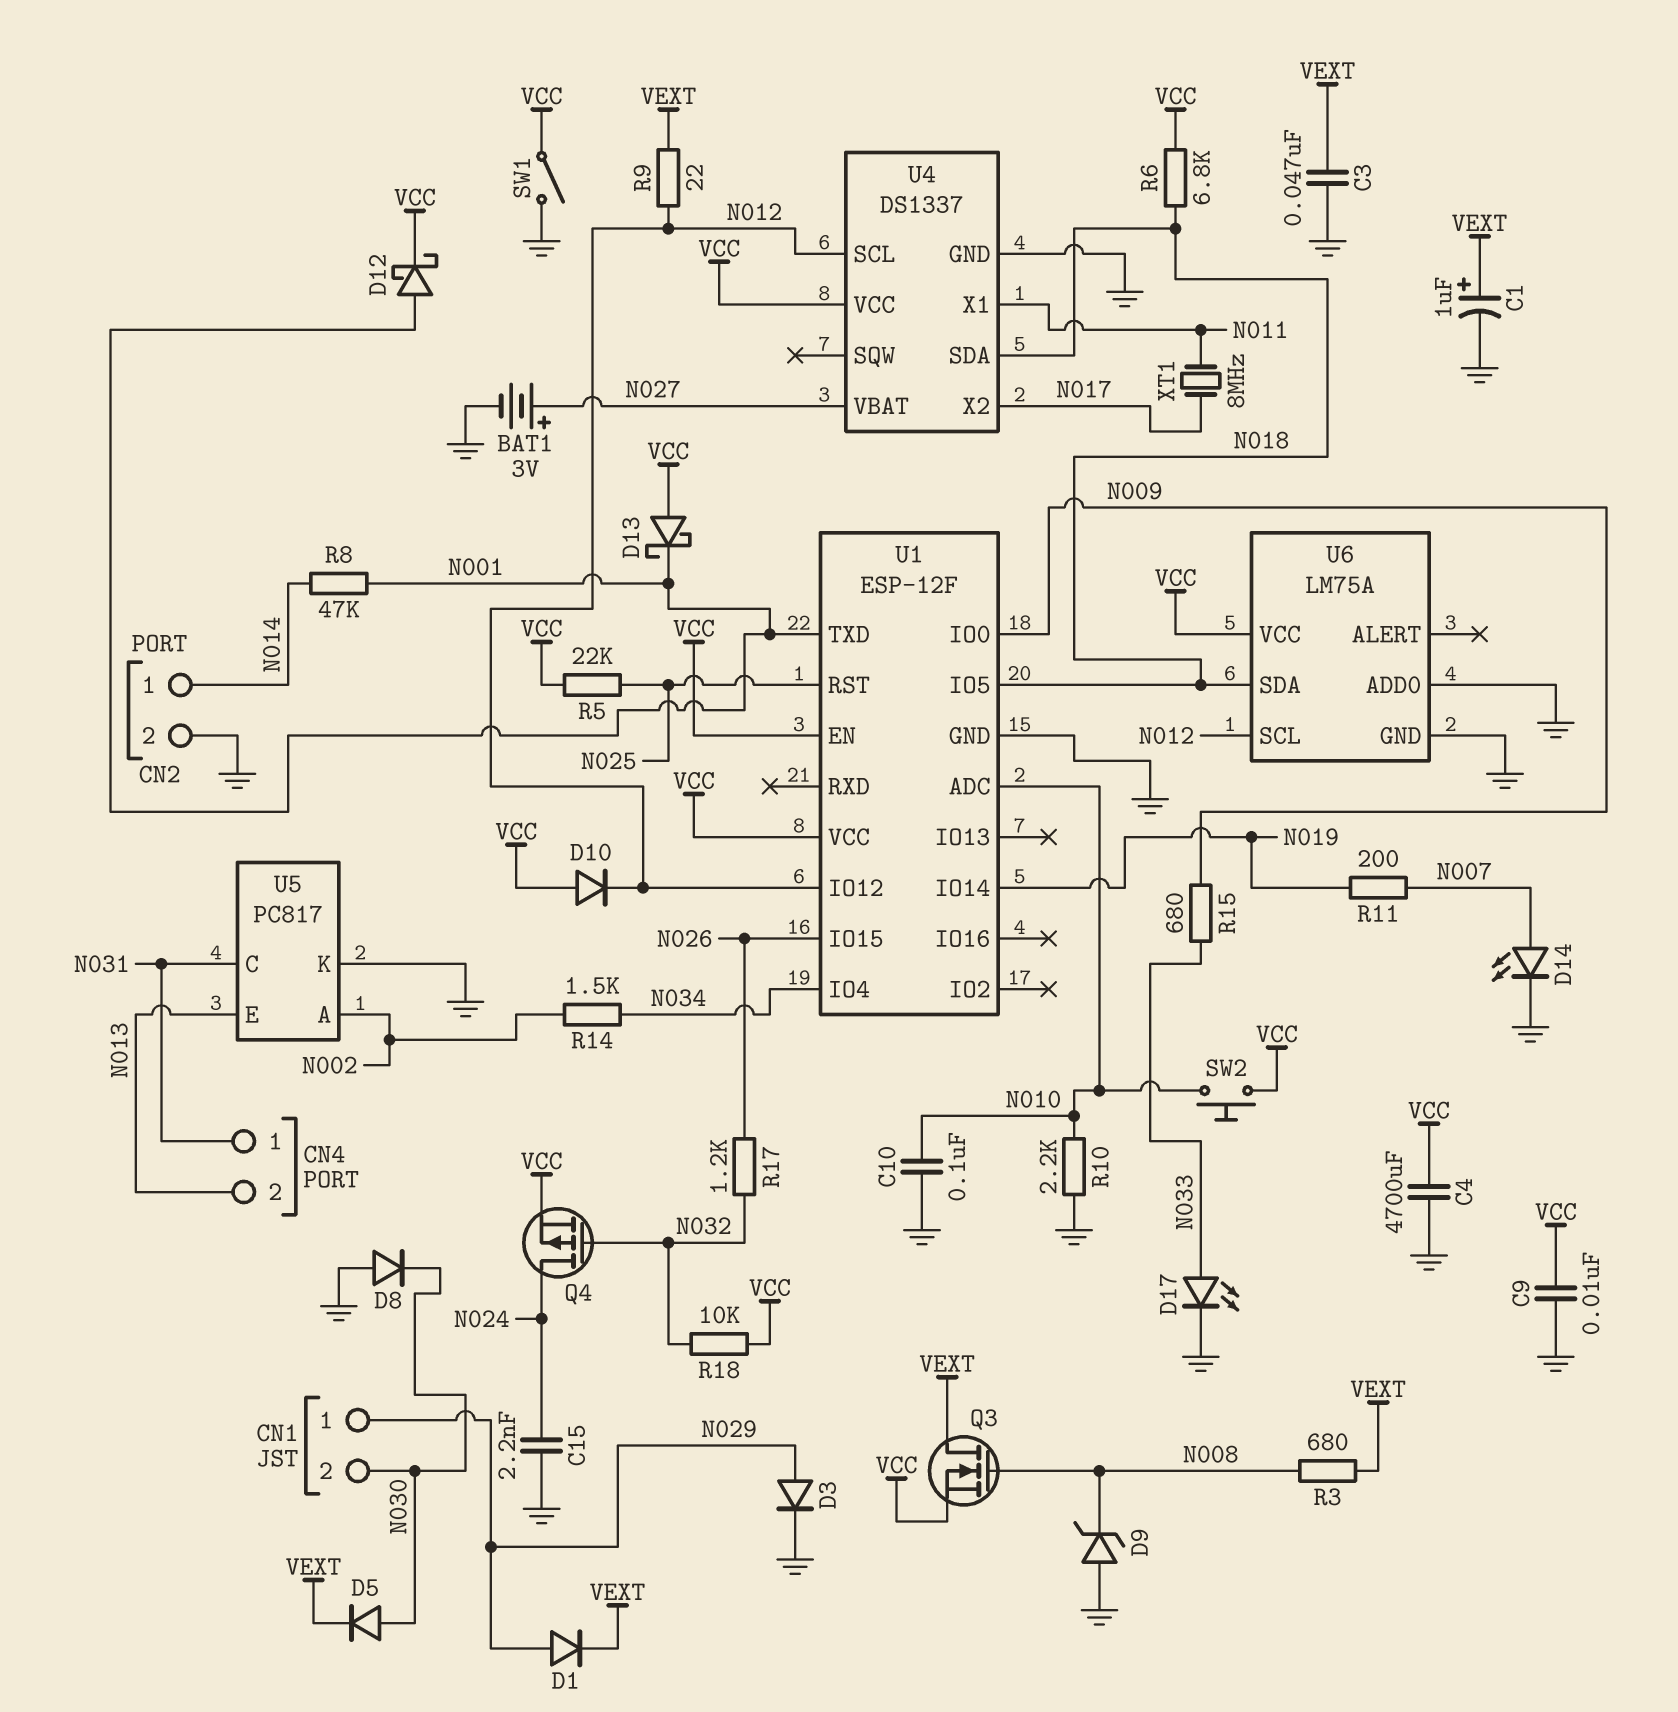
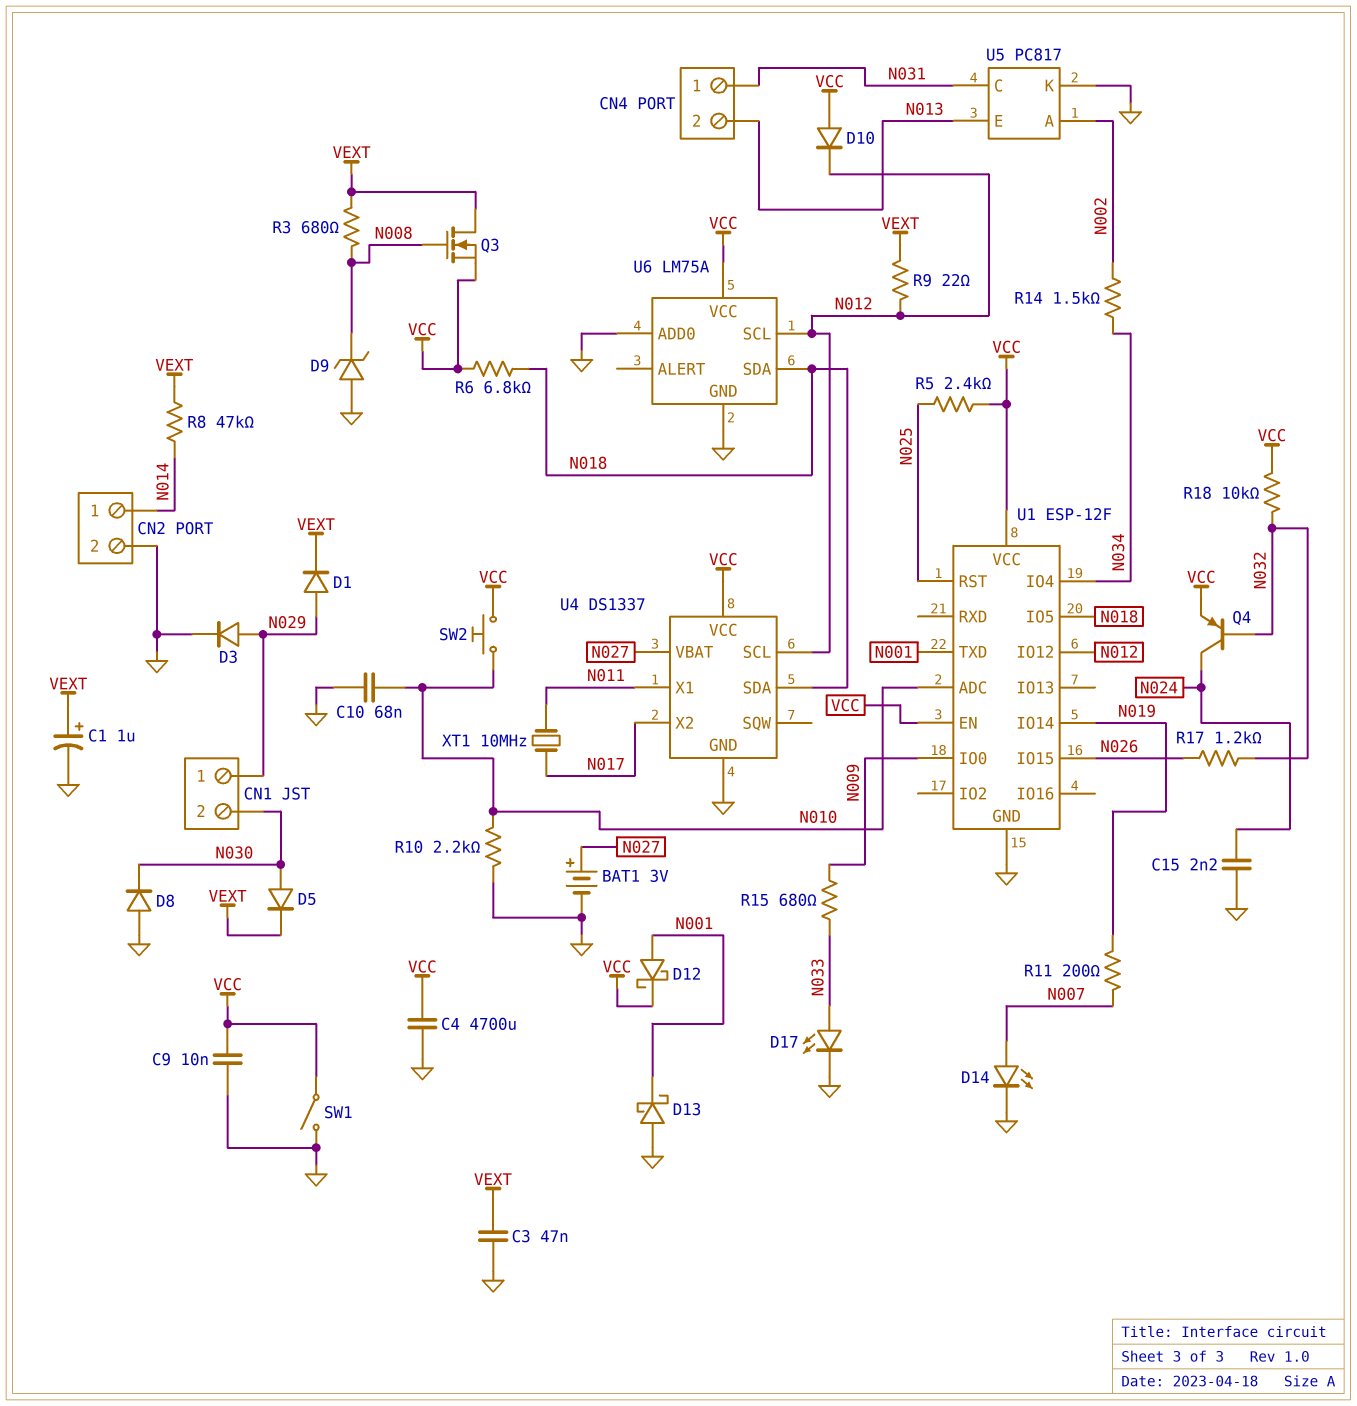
C10: 100nF (GND, N010) -> 68nF (GND, N010)
D13: schottky (A VCC, K N001) -> schottky (A GND, K N001)
Q4: PMOS (G N032, D N024, S VCC) -> PNP (B N032, C N024, E VCC)
R5: 22k (N025, VCC) -> 2.4k (N025, VCC)
R8: 47k (N001, N014) -> 47k (N014, VEXT)
XT1: 8MHz (N011, N017) -> 10MHz (N011, N017)

